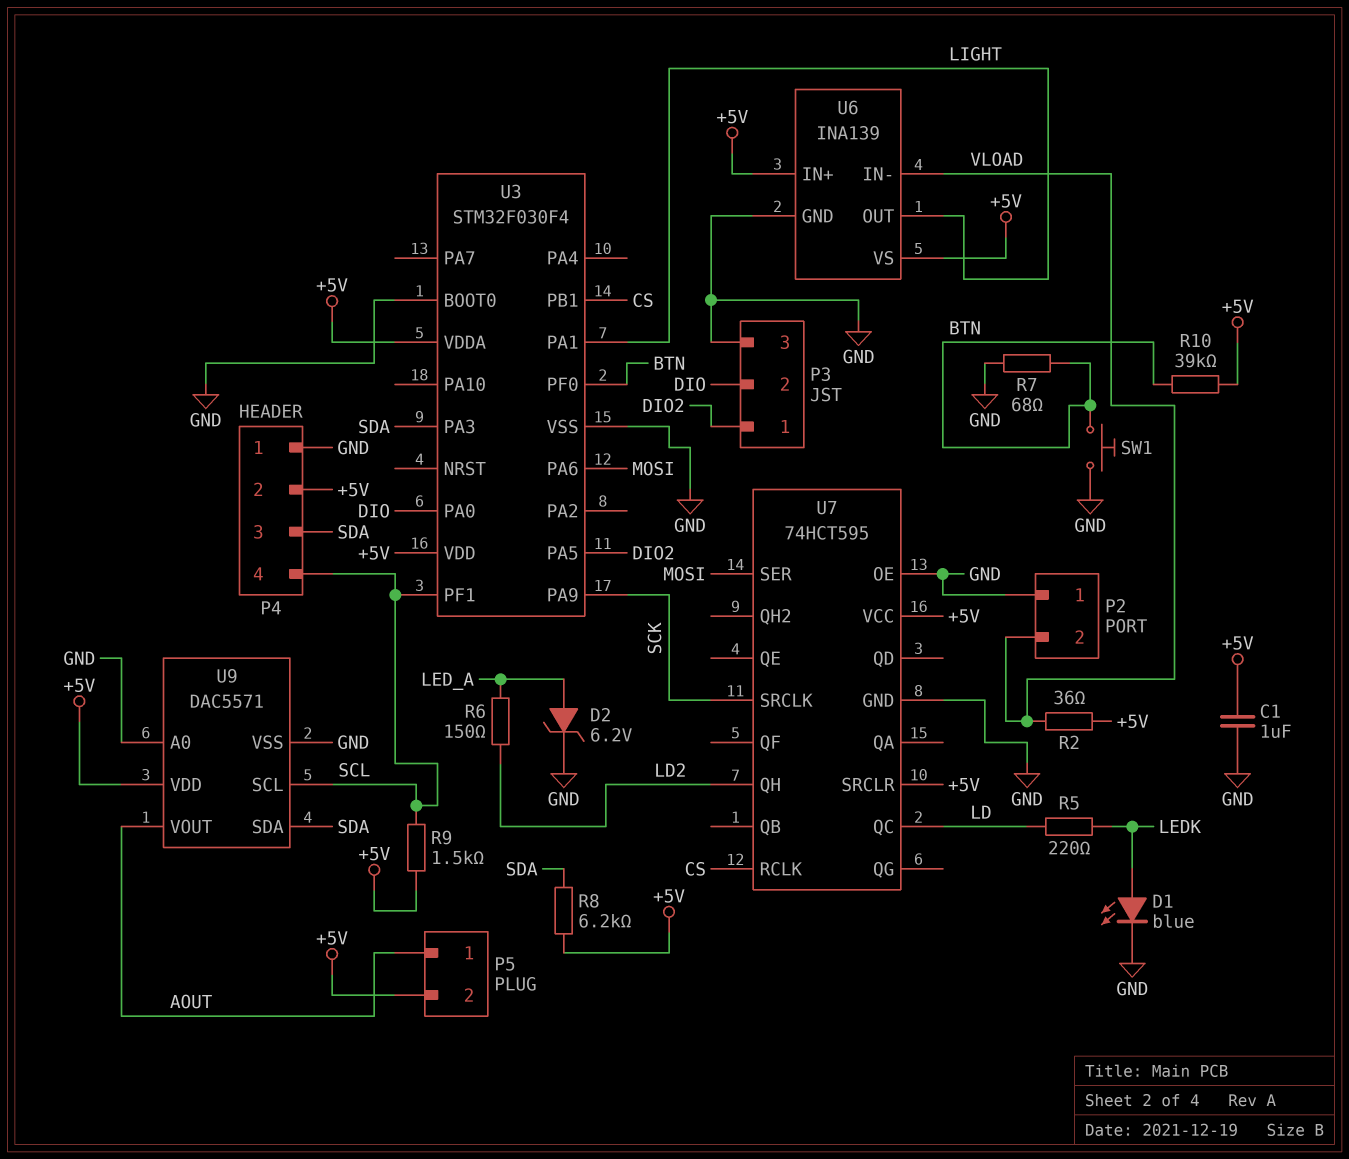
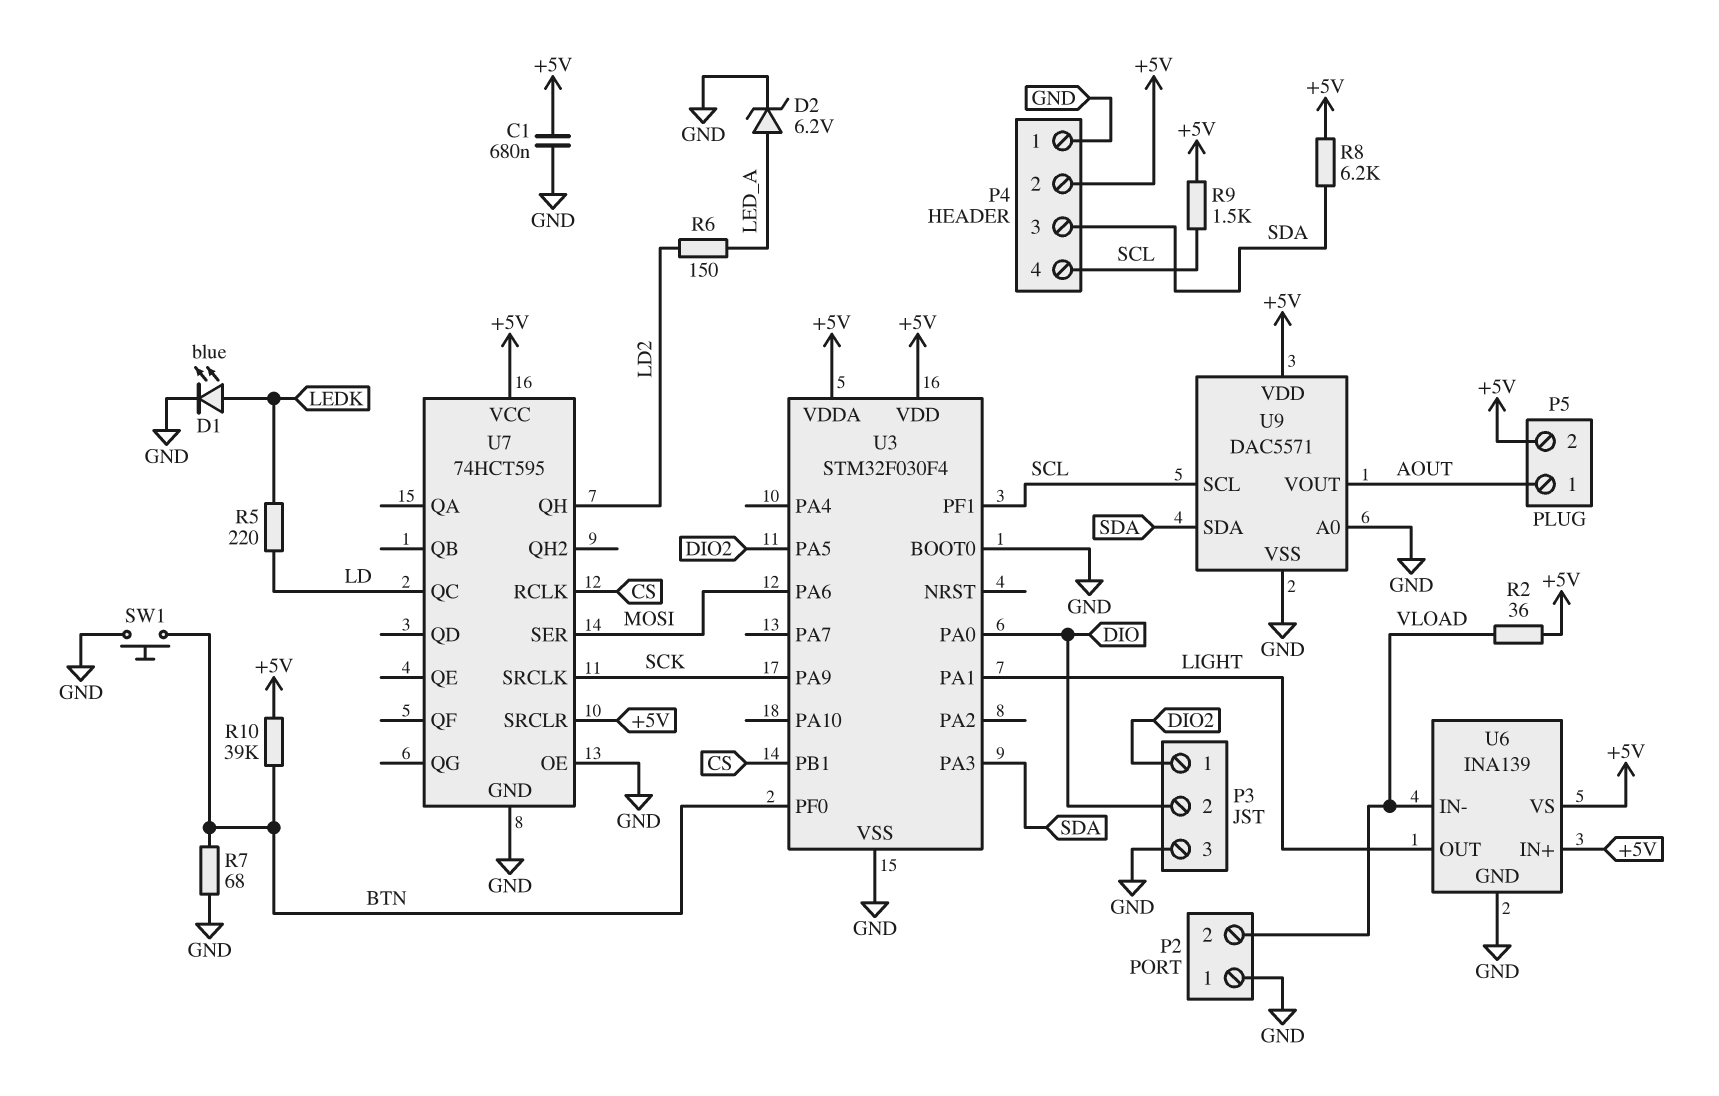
C1: 1uF (+5V, GND) -> 680nF (+5V, GND)

